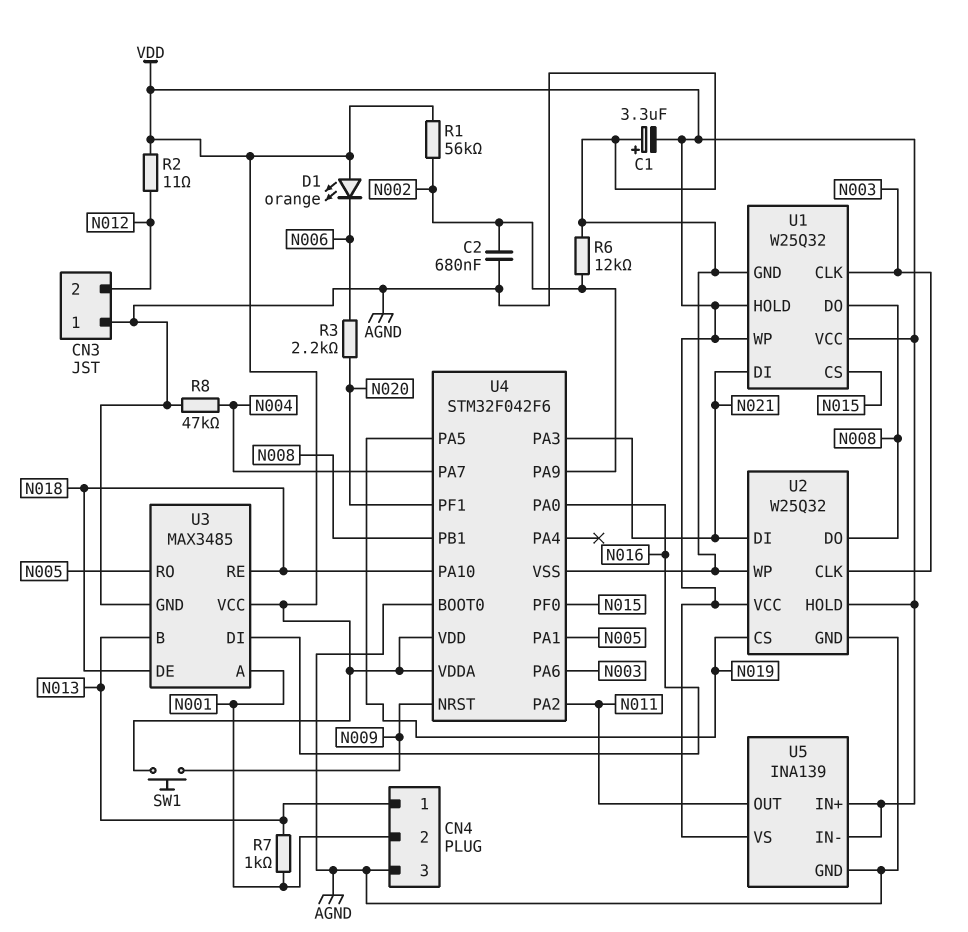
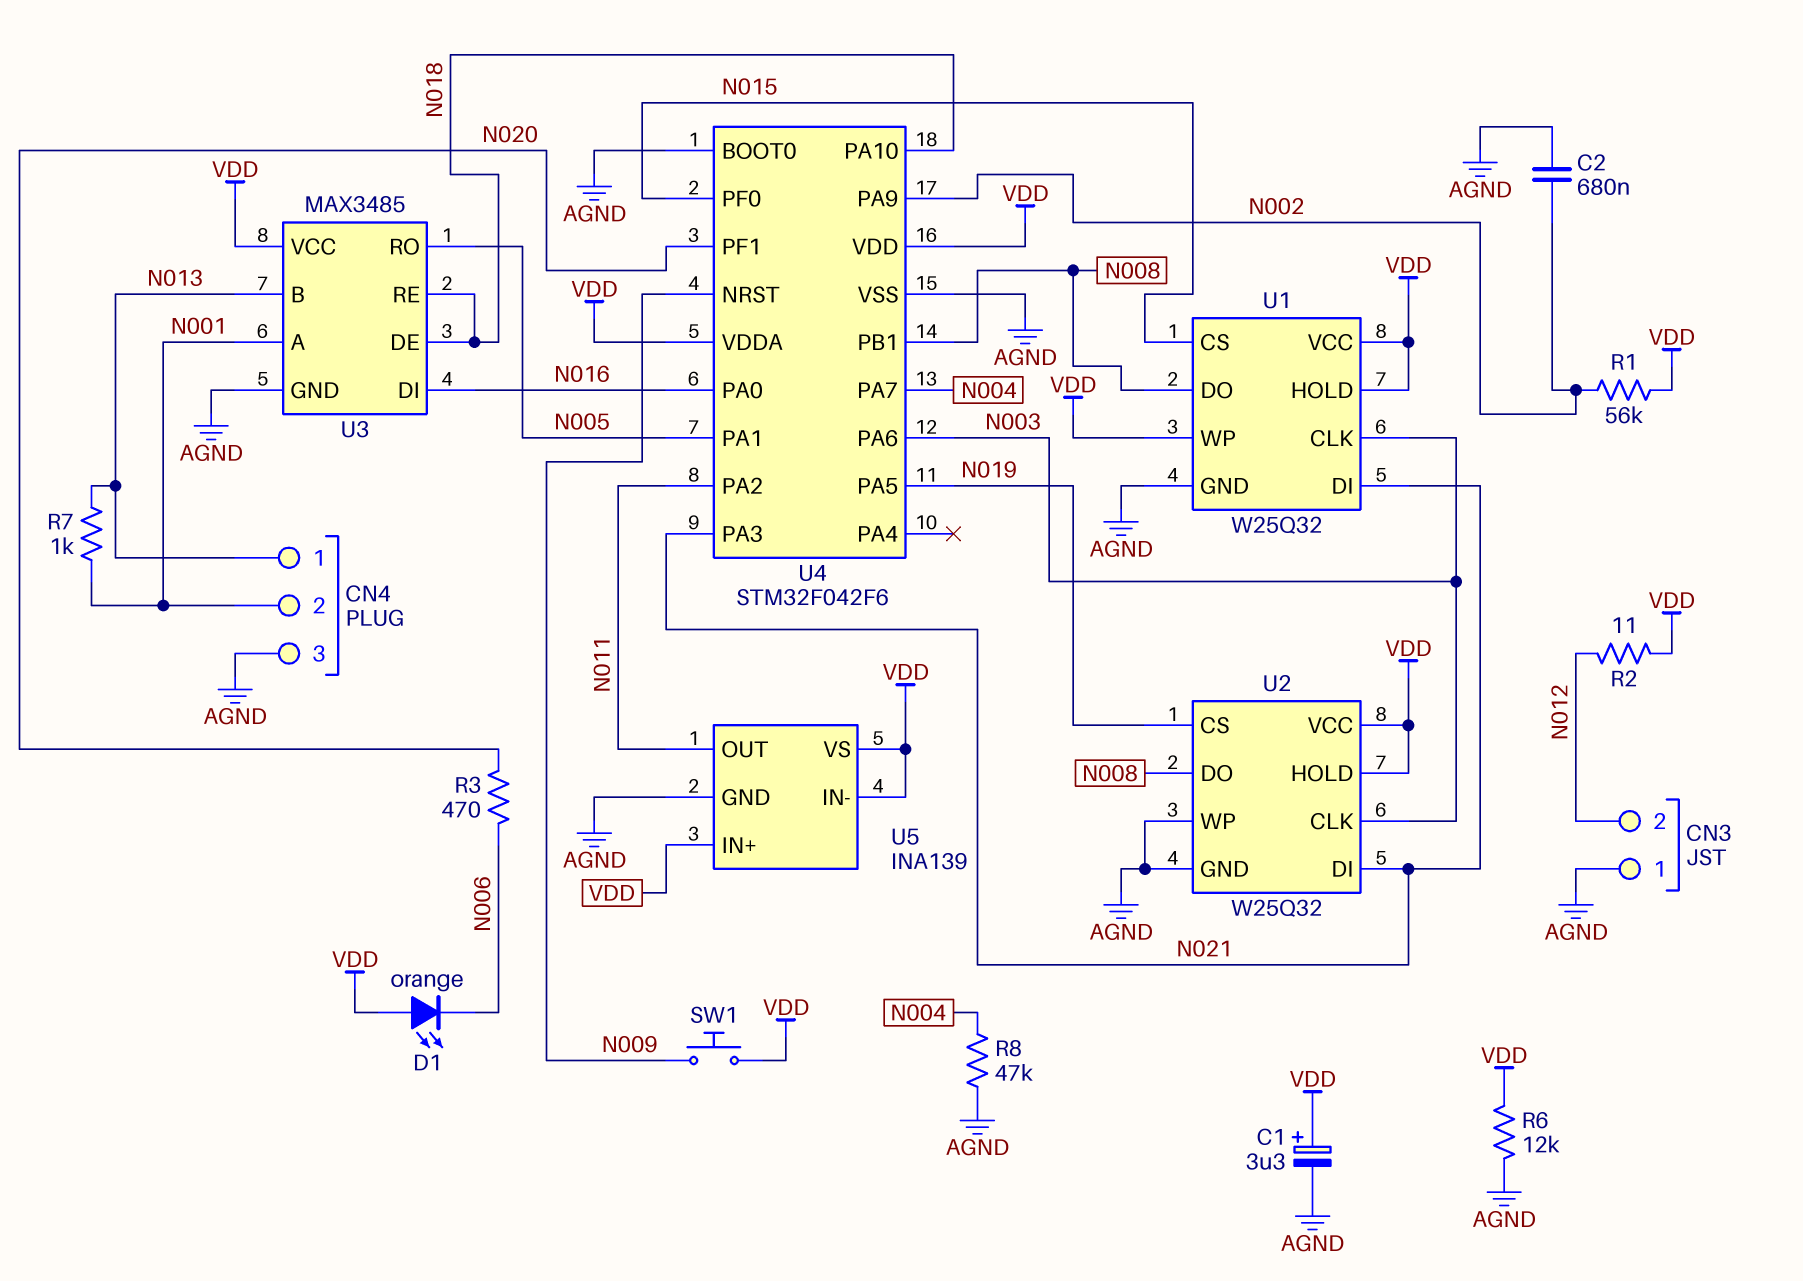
C1: 3.3uF (plus AGND, minus VDD) -> 3.3uF (plus VDD, minus AGND)
R3: 2.2k (N006, N020) -> 470 (N006, N020)
R6: 12k (AGND, N002) -> 12k (AGND, VDD)

